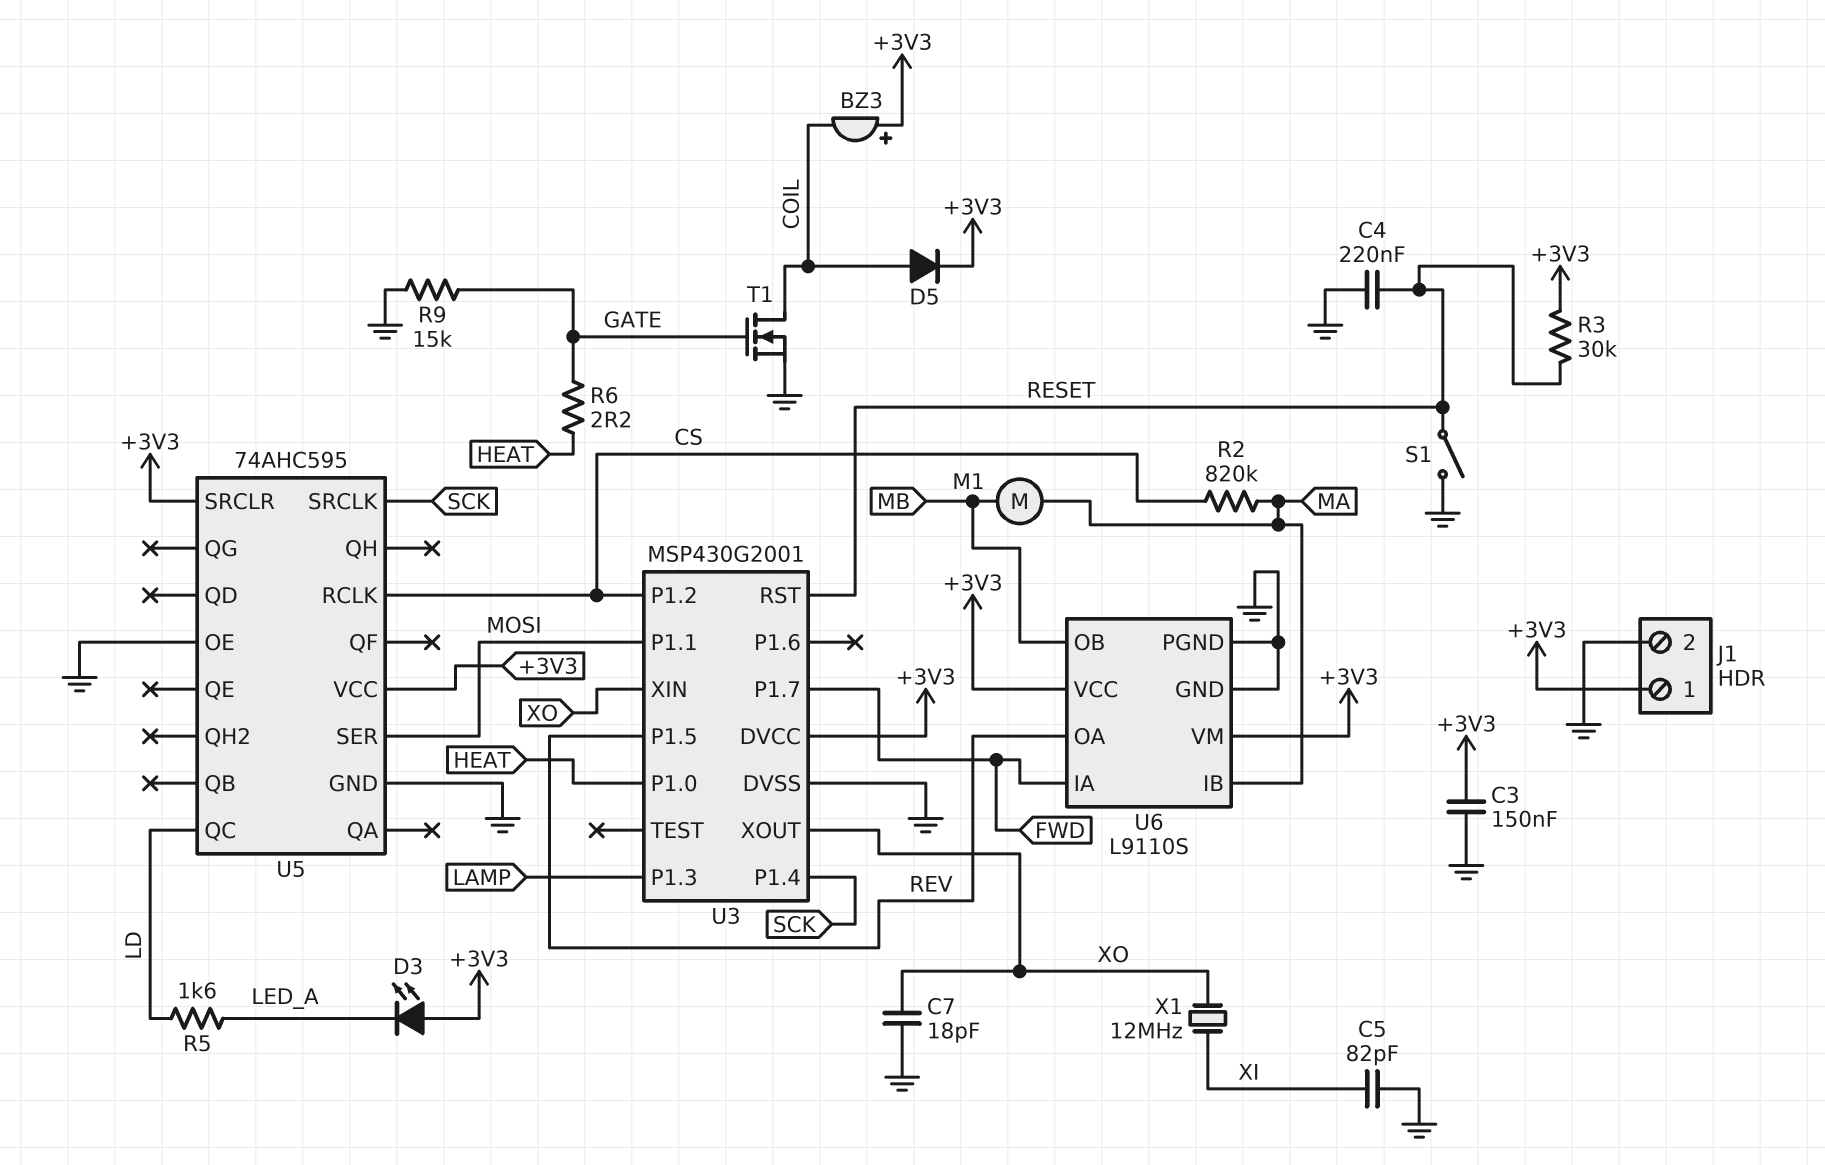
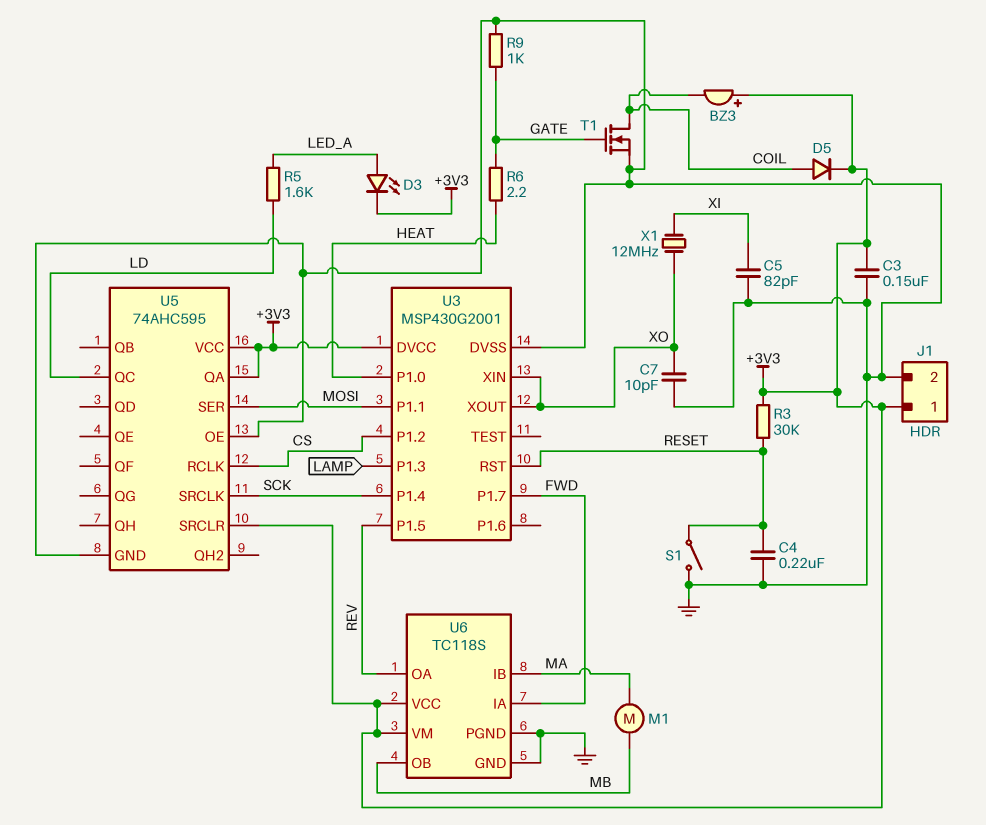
C7: 18pF (GND, XO) -> 10pF (GND, XO)
D3: LED (A +3V3, K LED_A) -> LED (A LED_A, K +3V3)
R2: 820k (CS, MA) -> none
R9: 15k (GATE, GND) -> 1k (GATE, GND)
U5 pin QA: none -> +3V3
U6: L9110S -> TC118S

